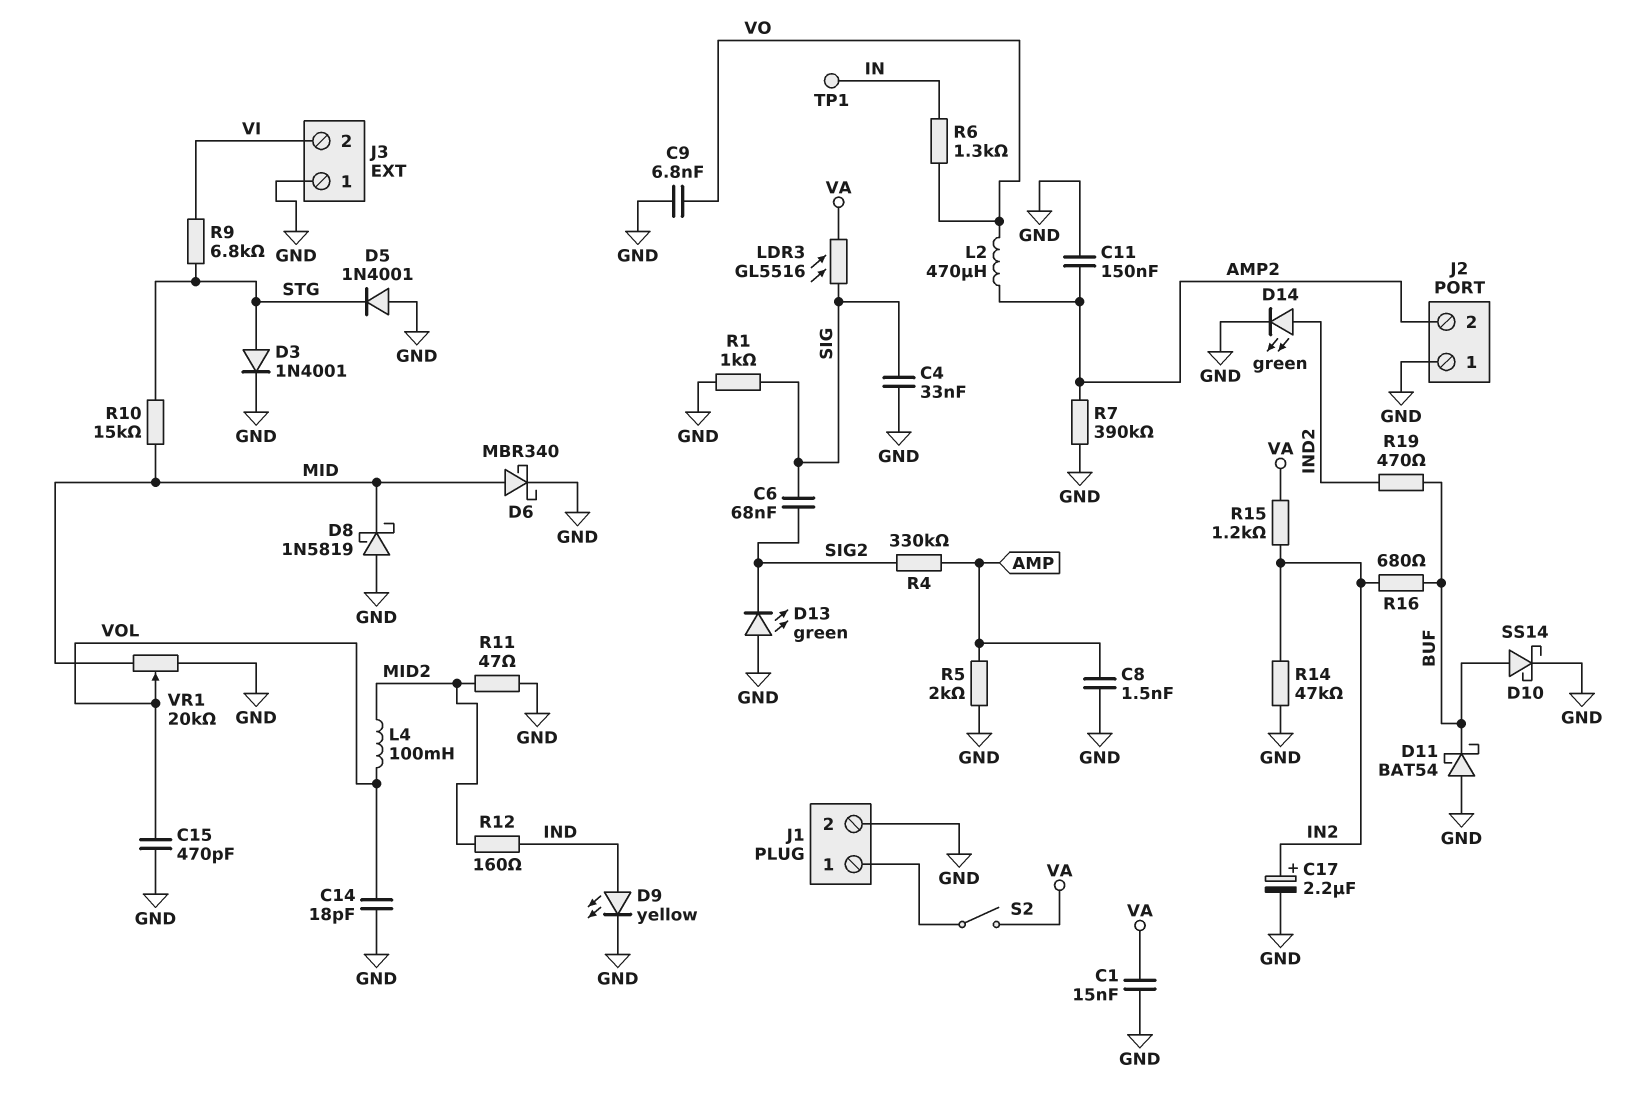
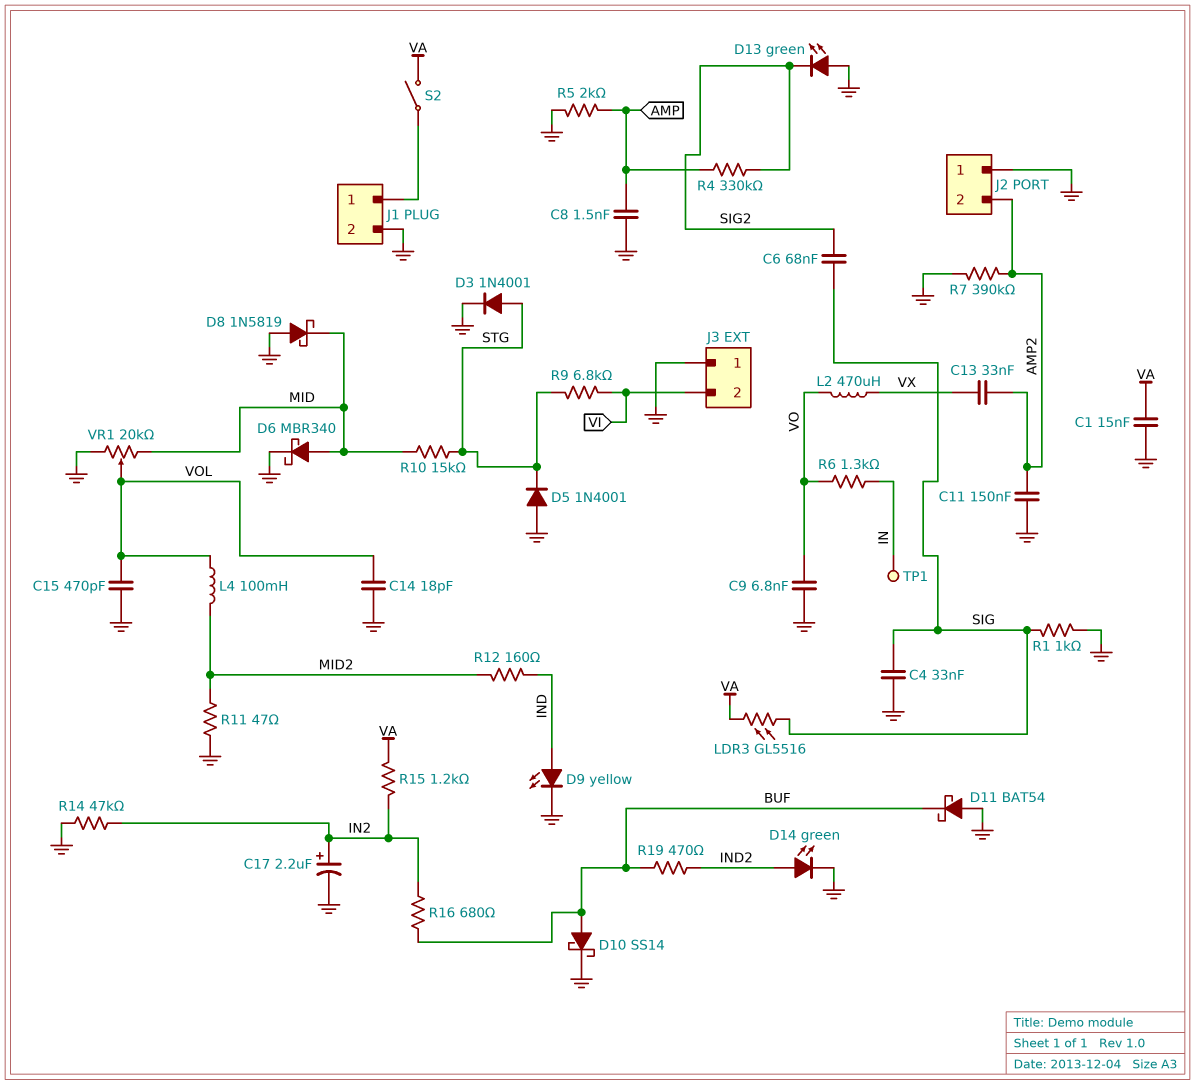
C13: none -> 33nF (AMP2, VX)
L2: 470uH (AMP2, VO) -> 470uH (VO, VX)

